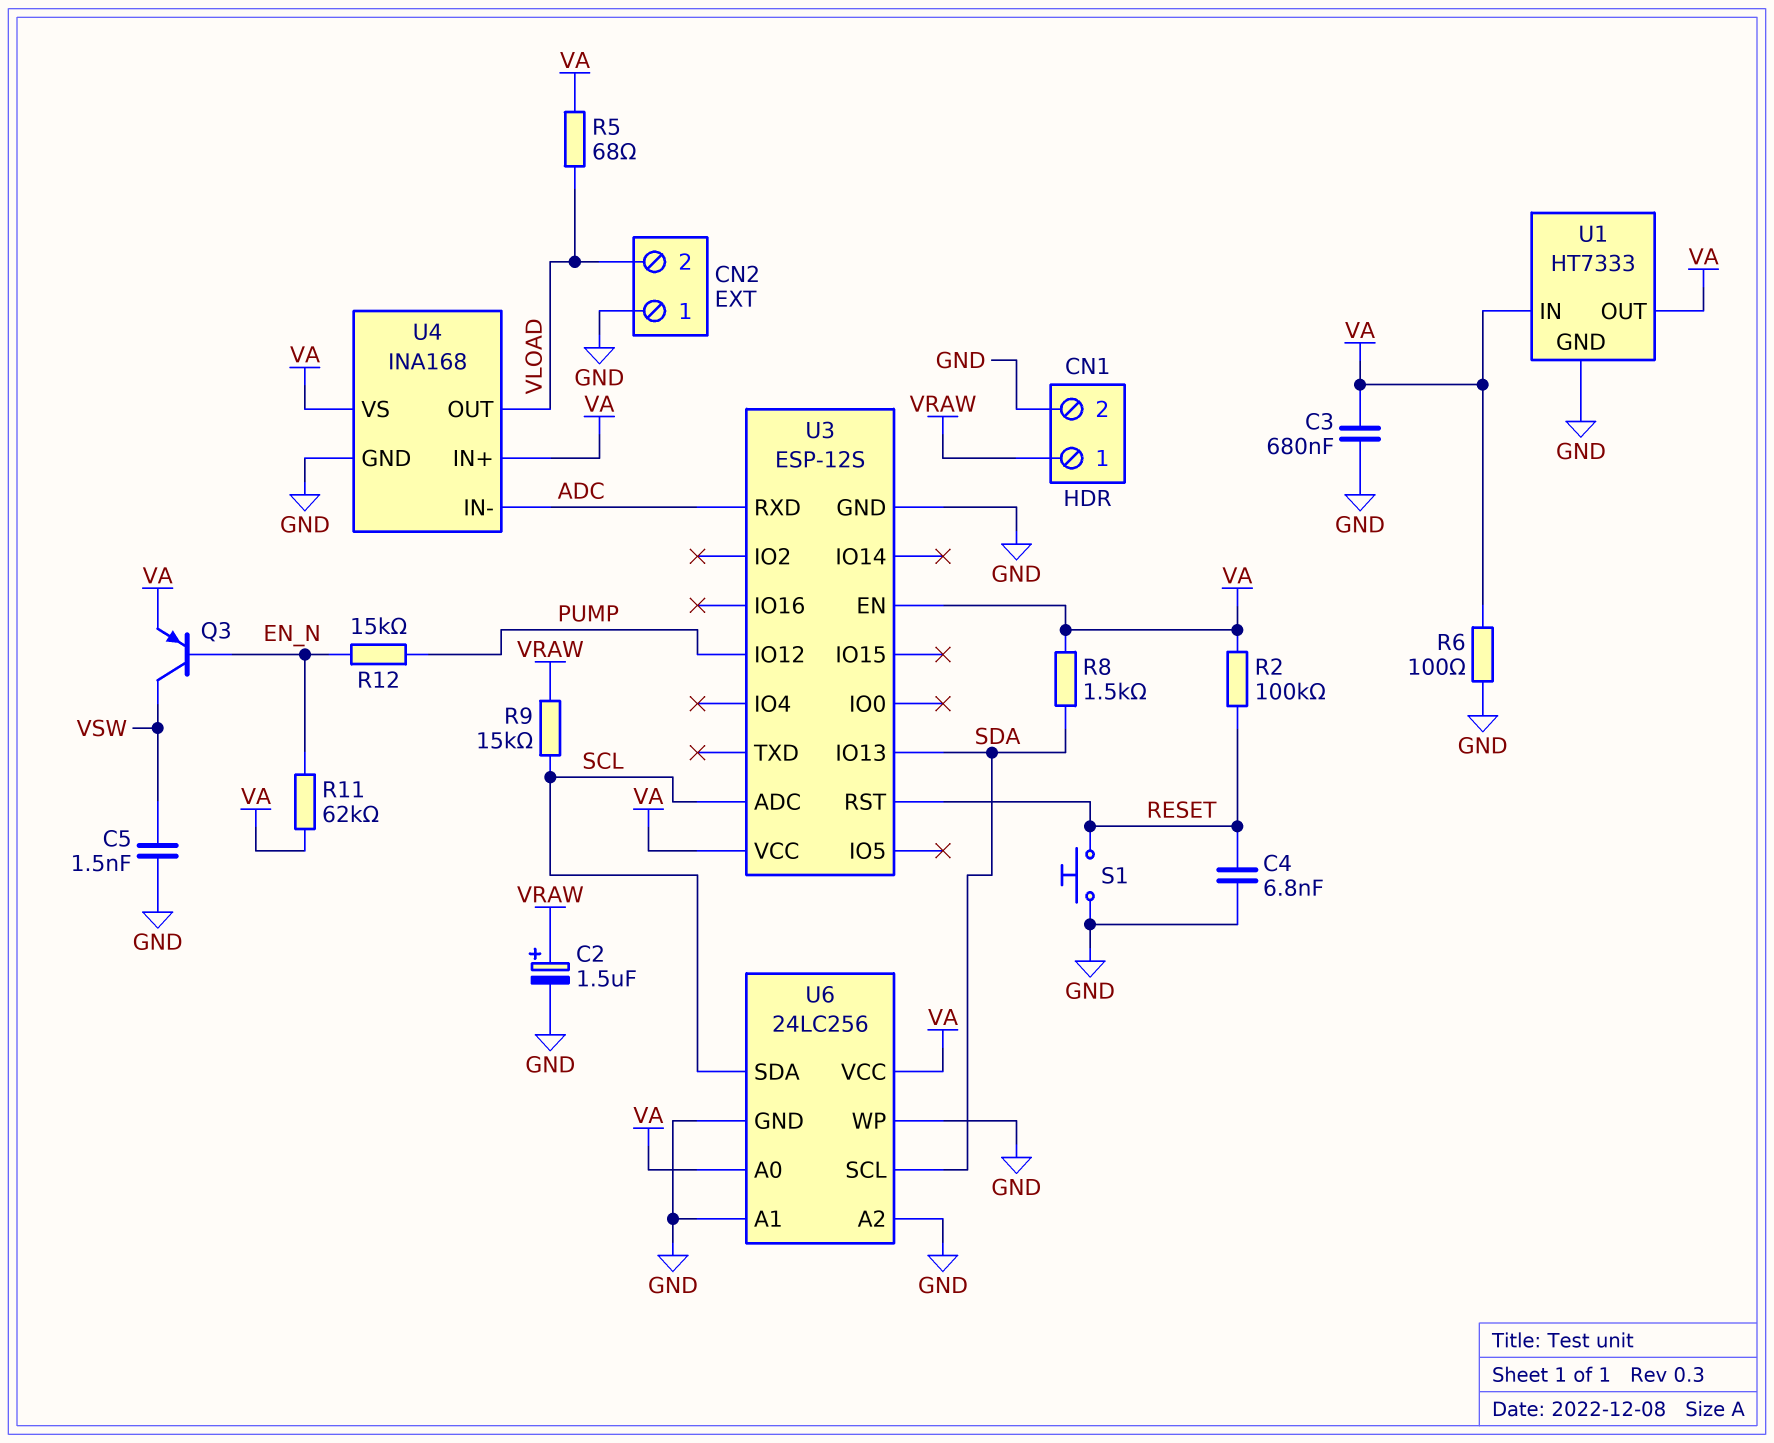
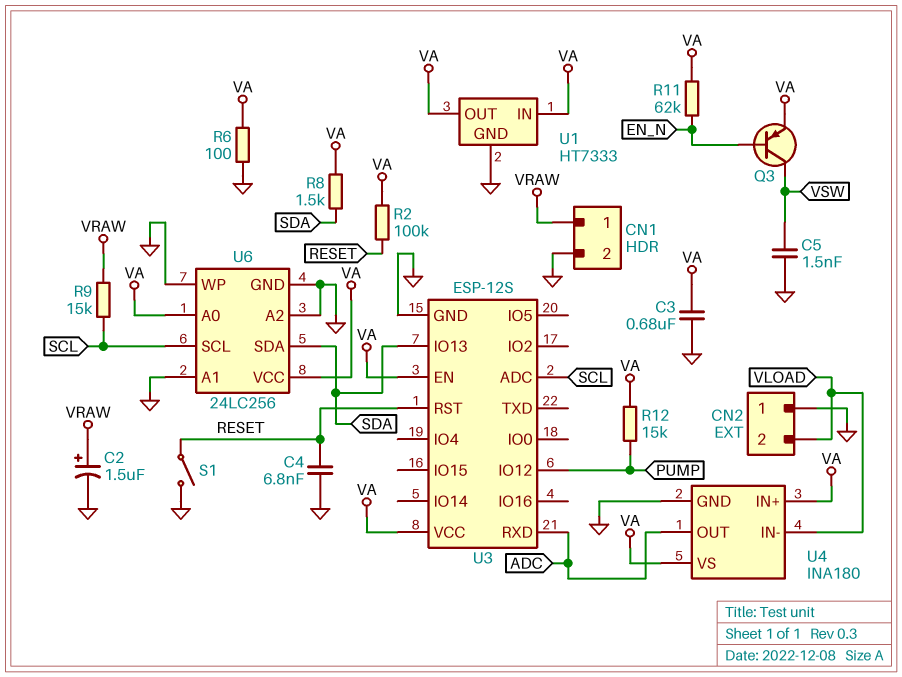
R5: 68 (VA, VLOAD) -> none
R12: 15k (EN_N, PUMP) -> 15k (PUMP, VA)
S1: button (GND, RESET) -> switch (GND, RESET)
U4: INA168 -> INA180
U4 pin IN-: ADC -> VLOAD
U4 pin OUT: VLOAD -> ADC
U6 pin SCL: SDA -> SCL
U6 pin SDA: SCL -> SDA

